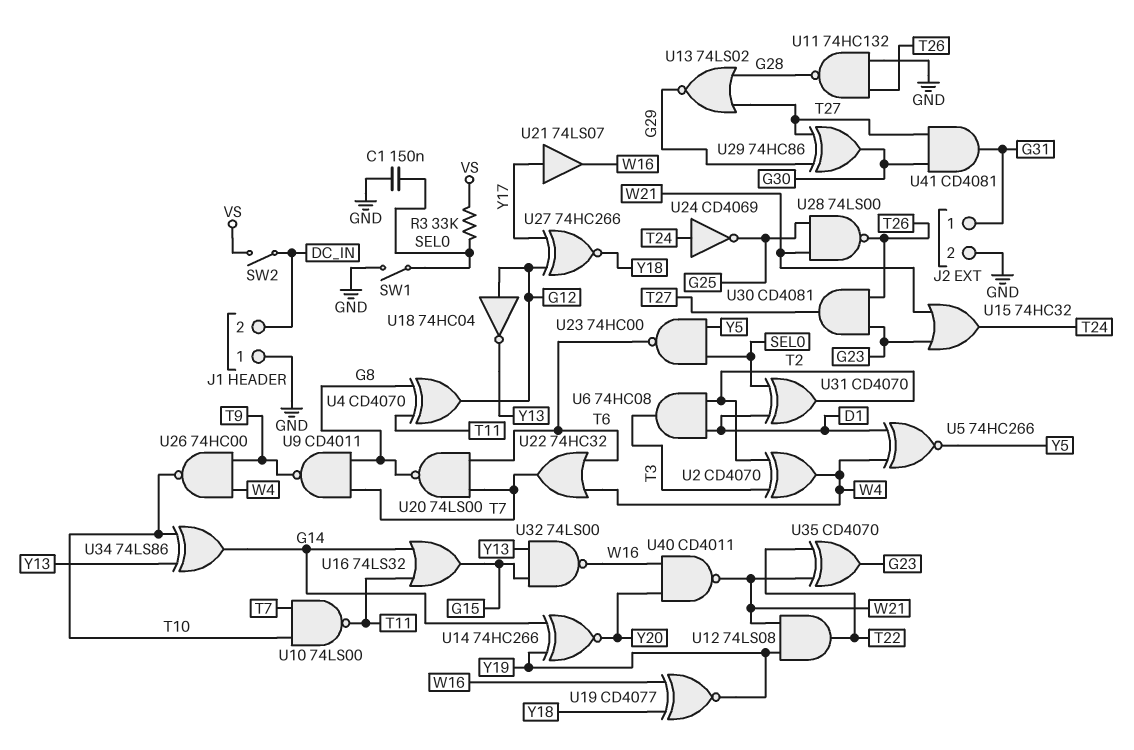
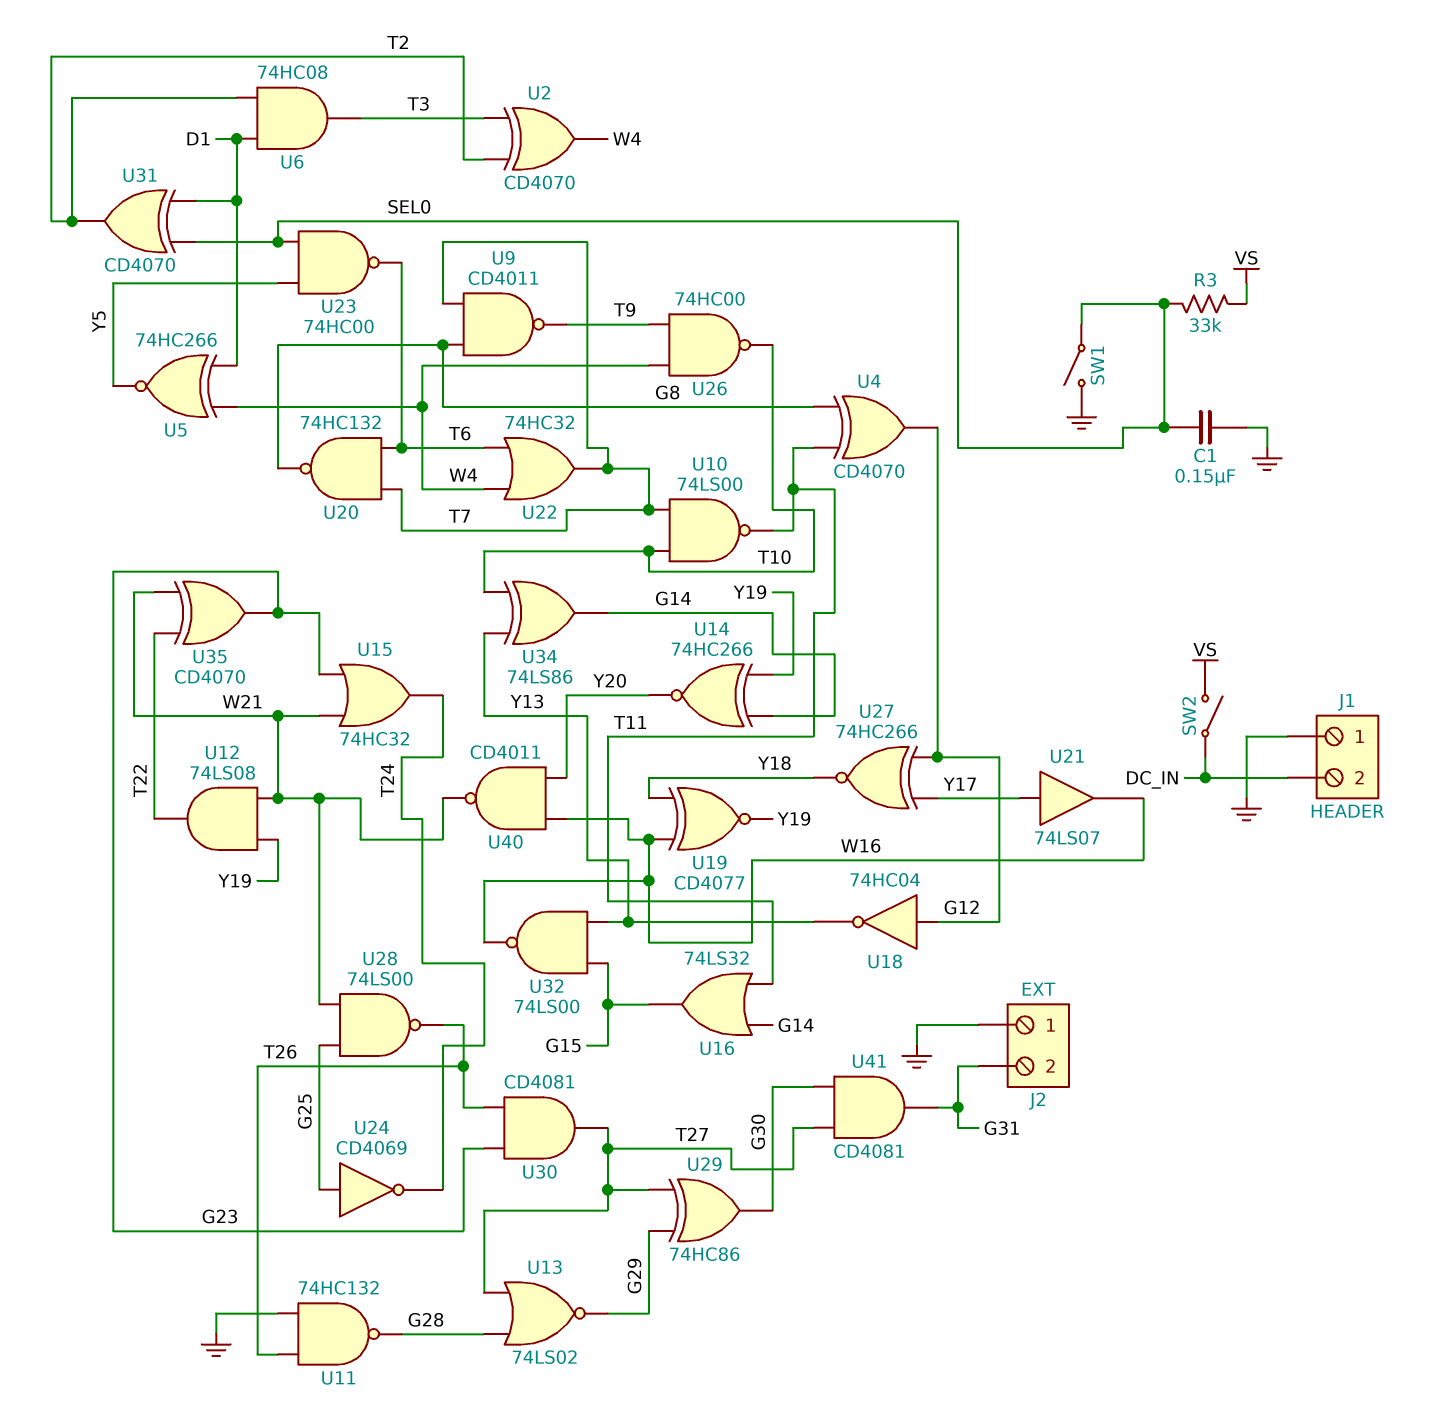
J2 pin 1: G31 -> GND
J2 pin 2: GND -> G31
U20: NAND 74LS00 (in T6, in T7, out G8) -> NAND 74HC132 (in T6, in T7, out G8)
U24: NOT CD4069 (in T24, out G25) -> NOT CD4069 (in G25, out T24)

